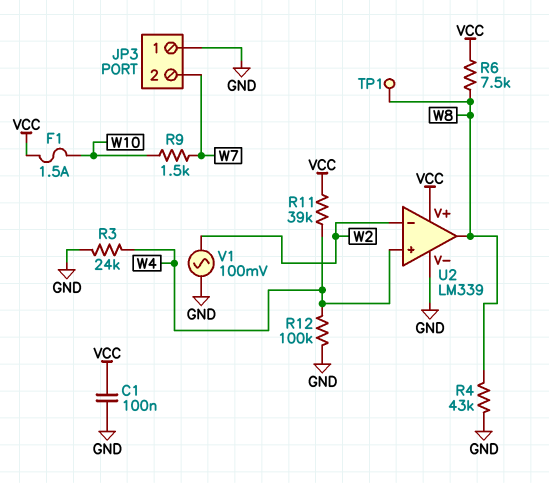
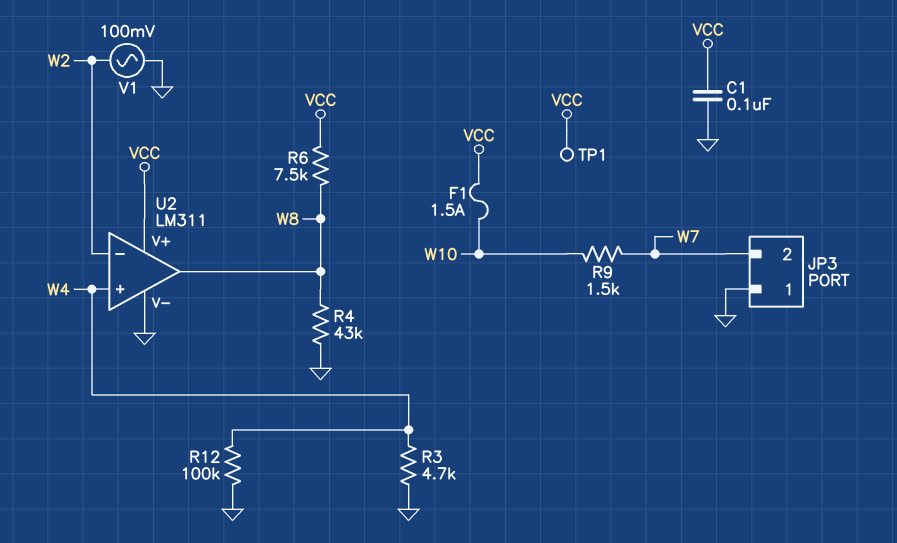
R3: 24k (GND, W4) -> 4.7k (GND, W4)
R11: 39k (VCC, W4) -> none
TP1: test point (W8) -> test point (VCC)
U2: LM339 -> LM311

